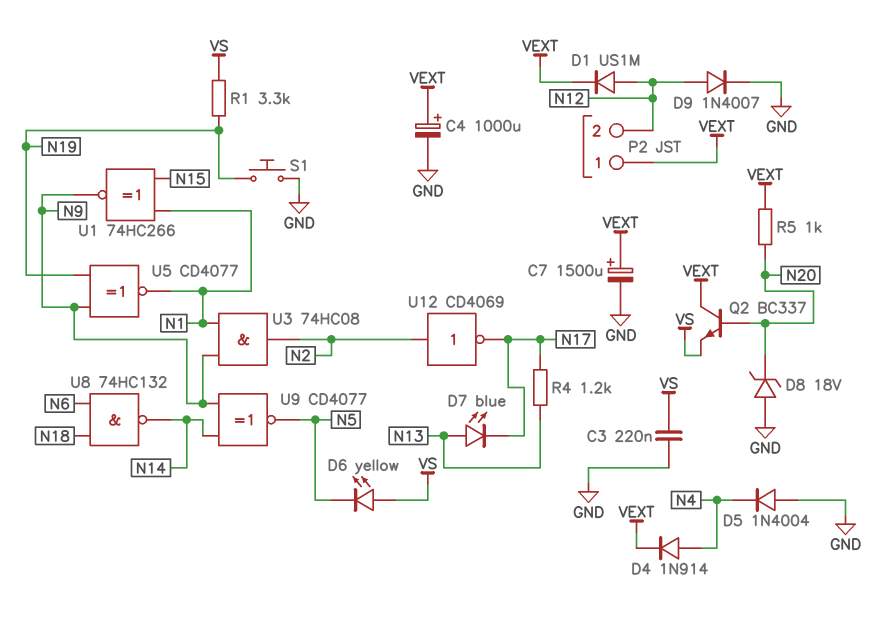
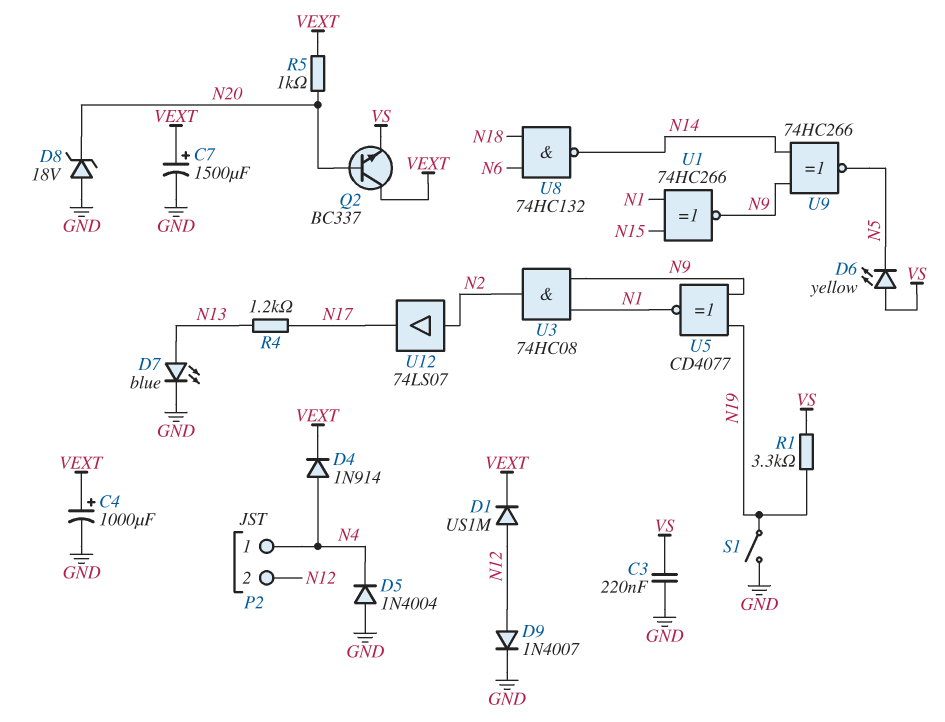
D7: LED blue (A N13, K N17) -> LED blue (A N13, K GND)
P2 pin 1: VEXT -> N4
S1: button (GND, N19) -> switch (GND, N19)
U9: XNOR CD4077 (in N9, in N14, out N5) -> XNOR 74HC266 (in N9, in N14, out N5)
U12: NOT CD4069 (in N2, out N17) -> buffer 74LS07 (in N2, out N17)

